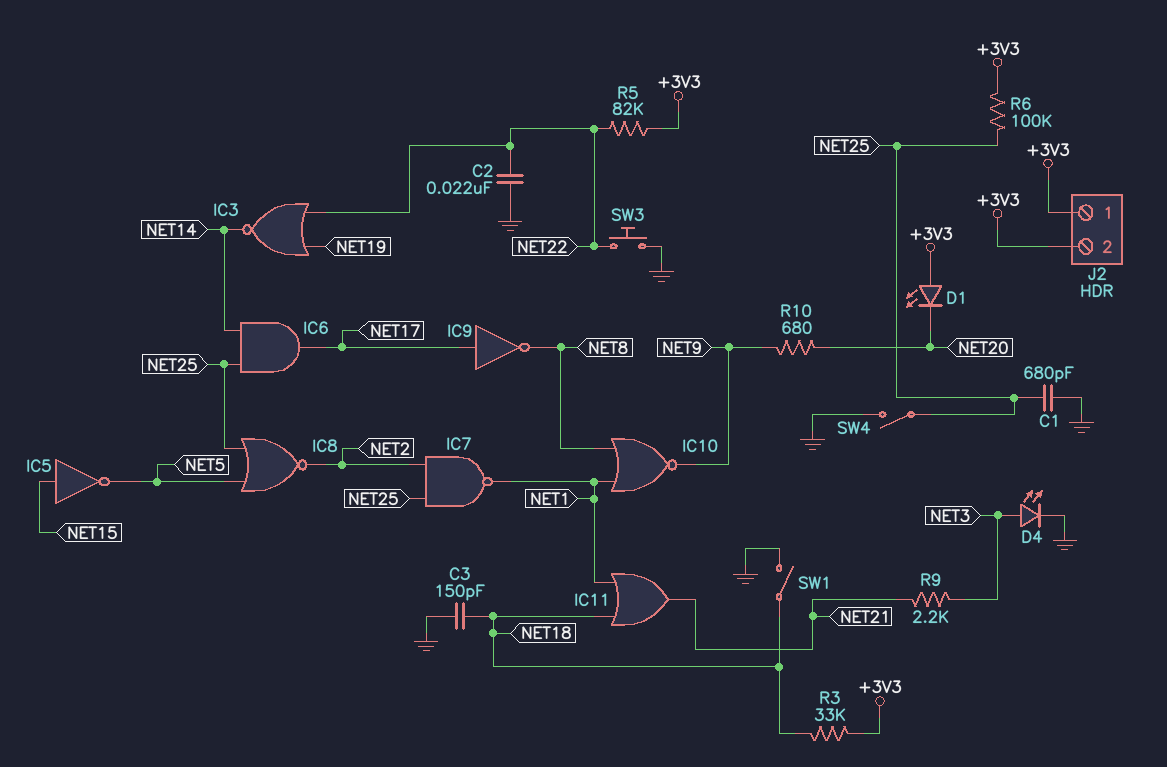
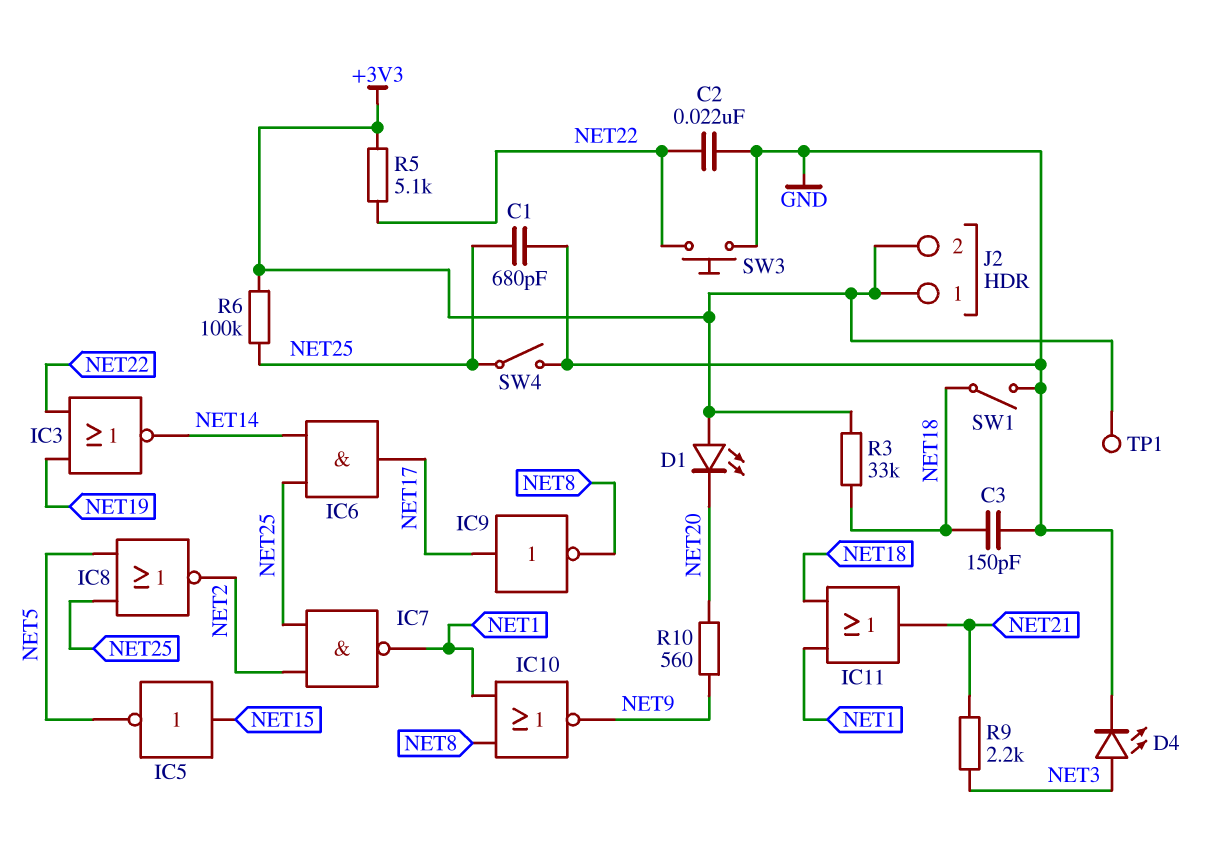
R5: 82k (+3V3, NET22) -> 5.1k (+3V3, NET22)
R10: 680 (NET9, NET20) -> 560 (NET9, NET20)
TP1: none -> test point (+3V3)

